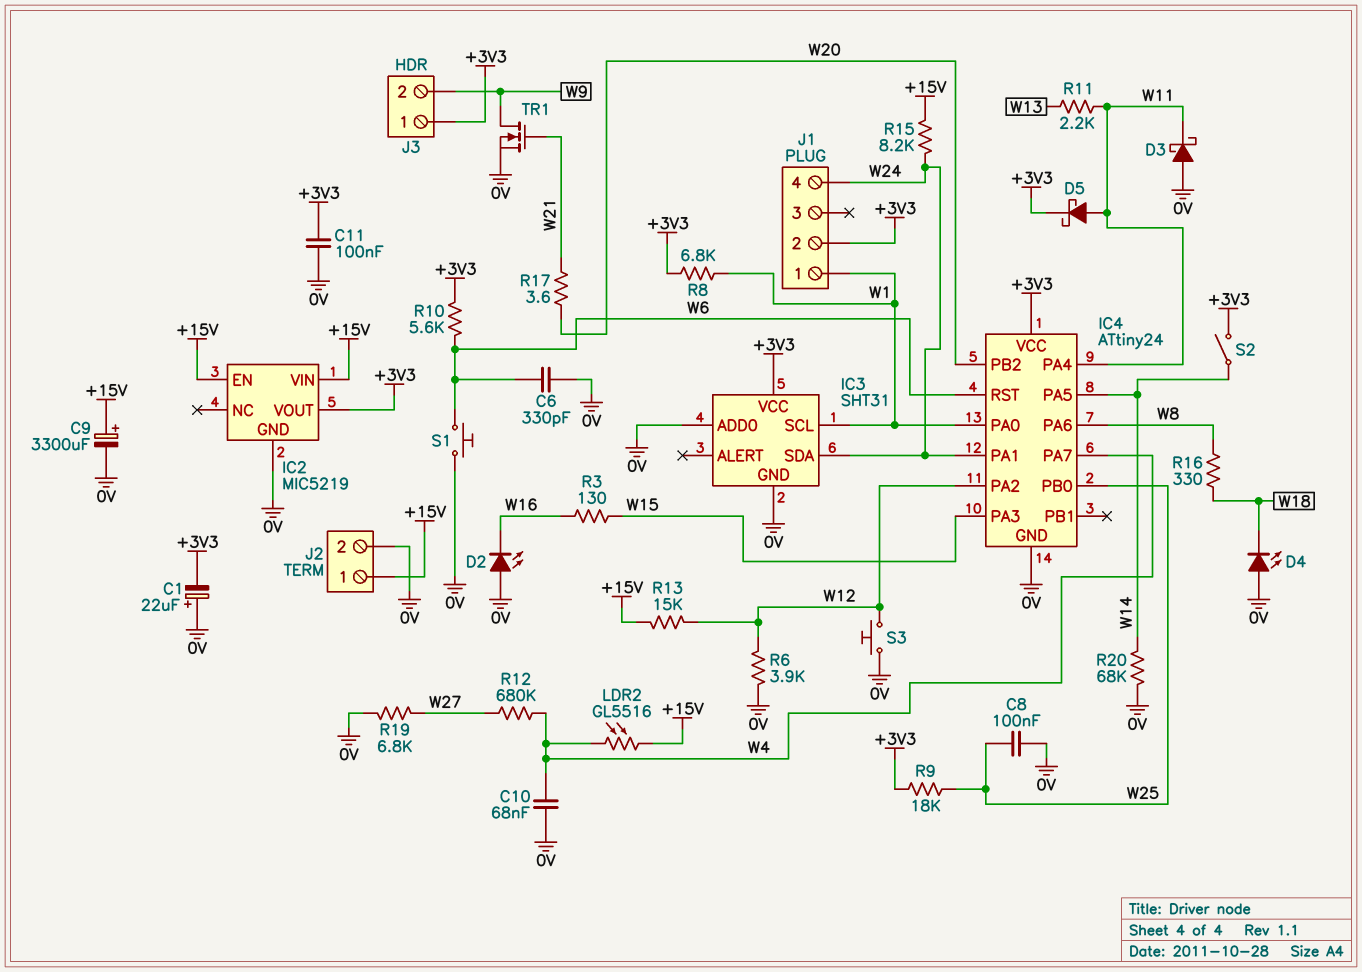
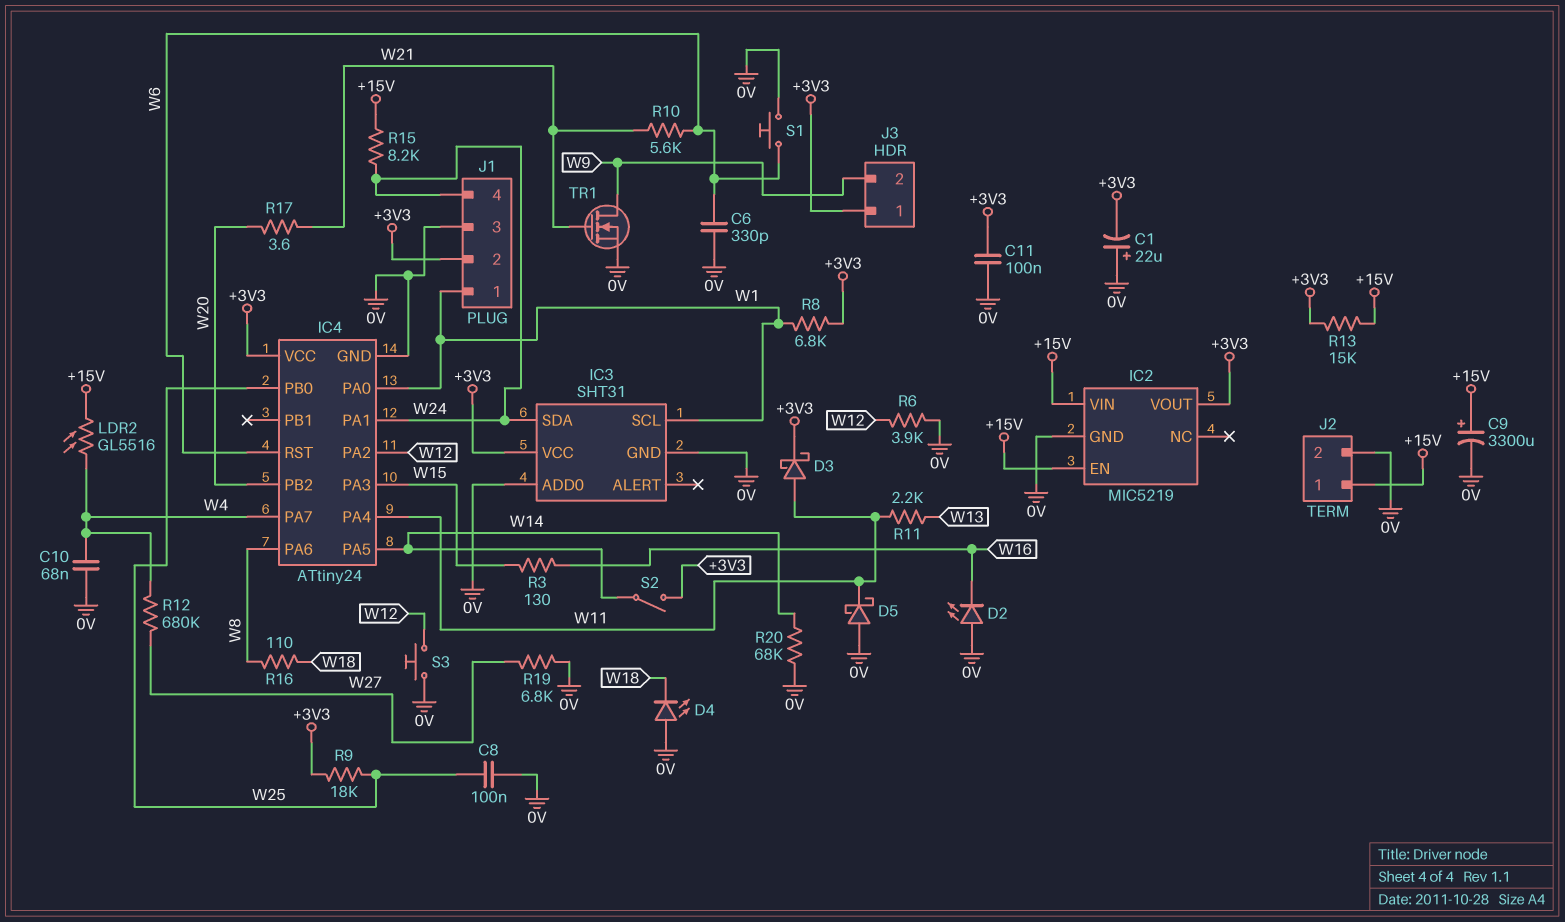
D3: schottky (A 0V, K W11) -> schottky (A W11, K +3V3)
D5: schottky (A W11, K +3V3) -> schottky (A 0V, K W11)
J1 pin 3: none -> 0V
R10: 5.6k (+3V3, W6) -> 5.6k (W6, W21)
R13: 15k (+15V, W12) -> 15k (+3V3, +15V)
R16: 330 (W8, W18) -> 110 (W8, W18)

